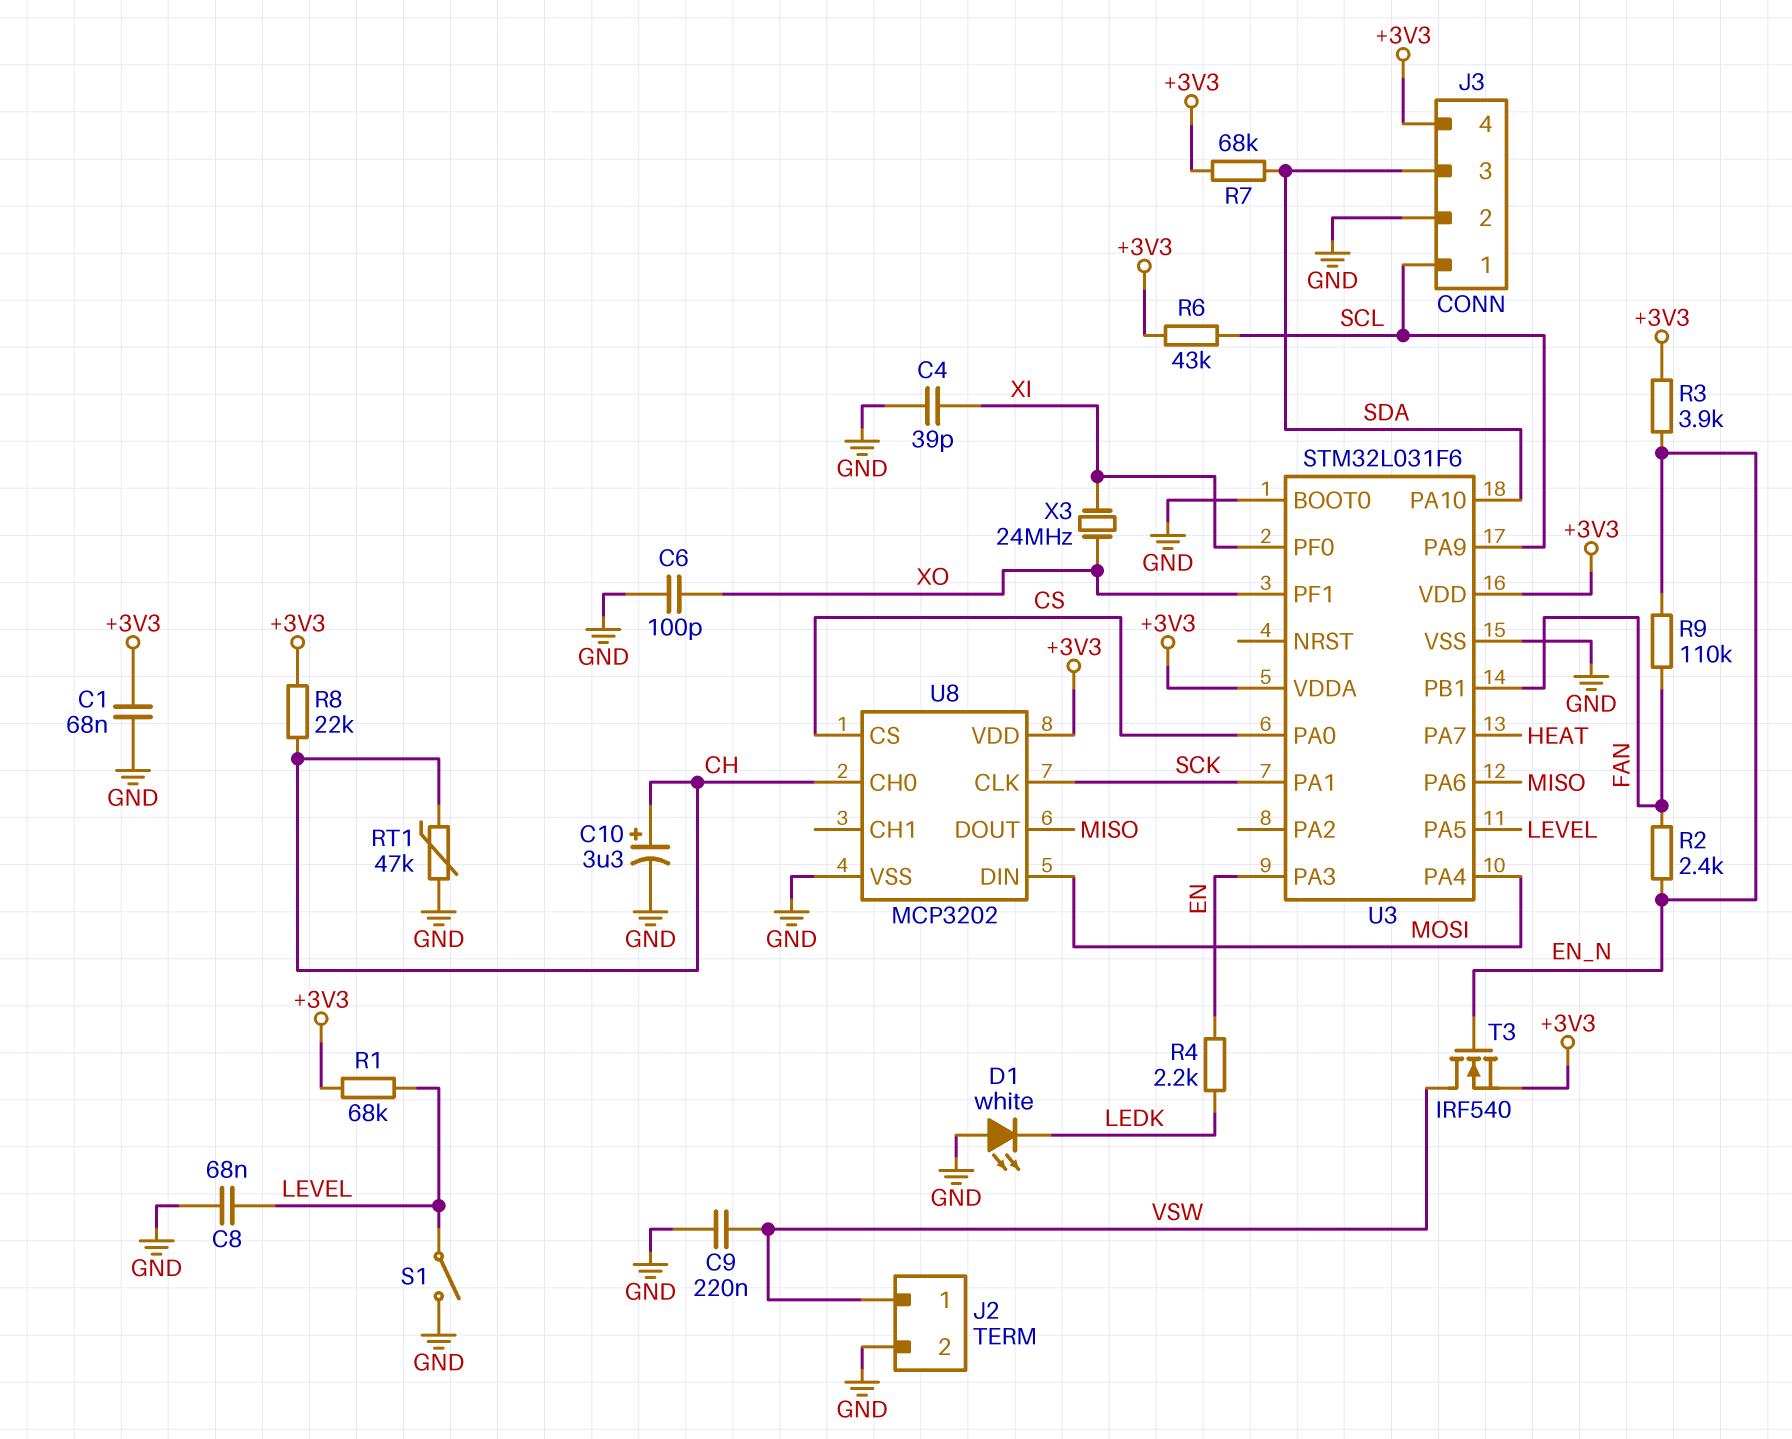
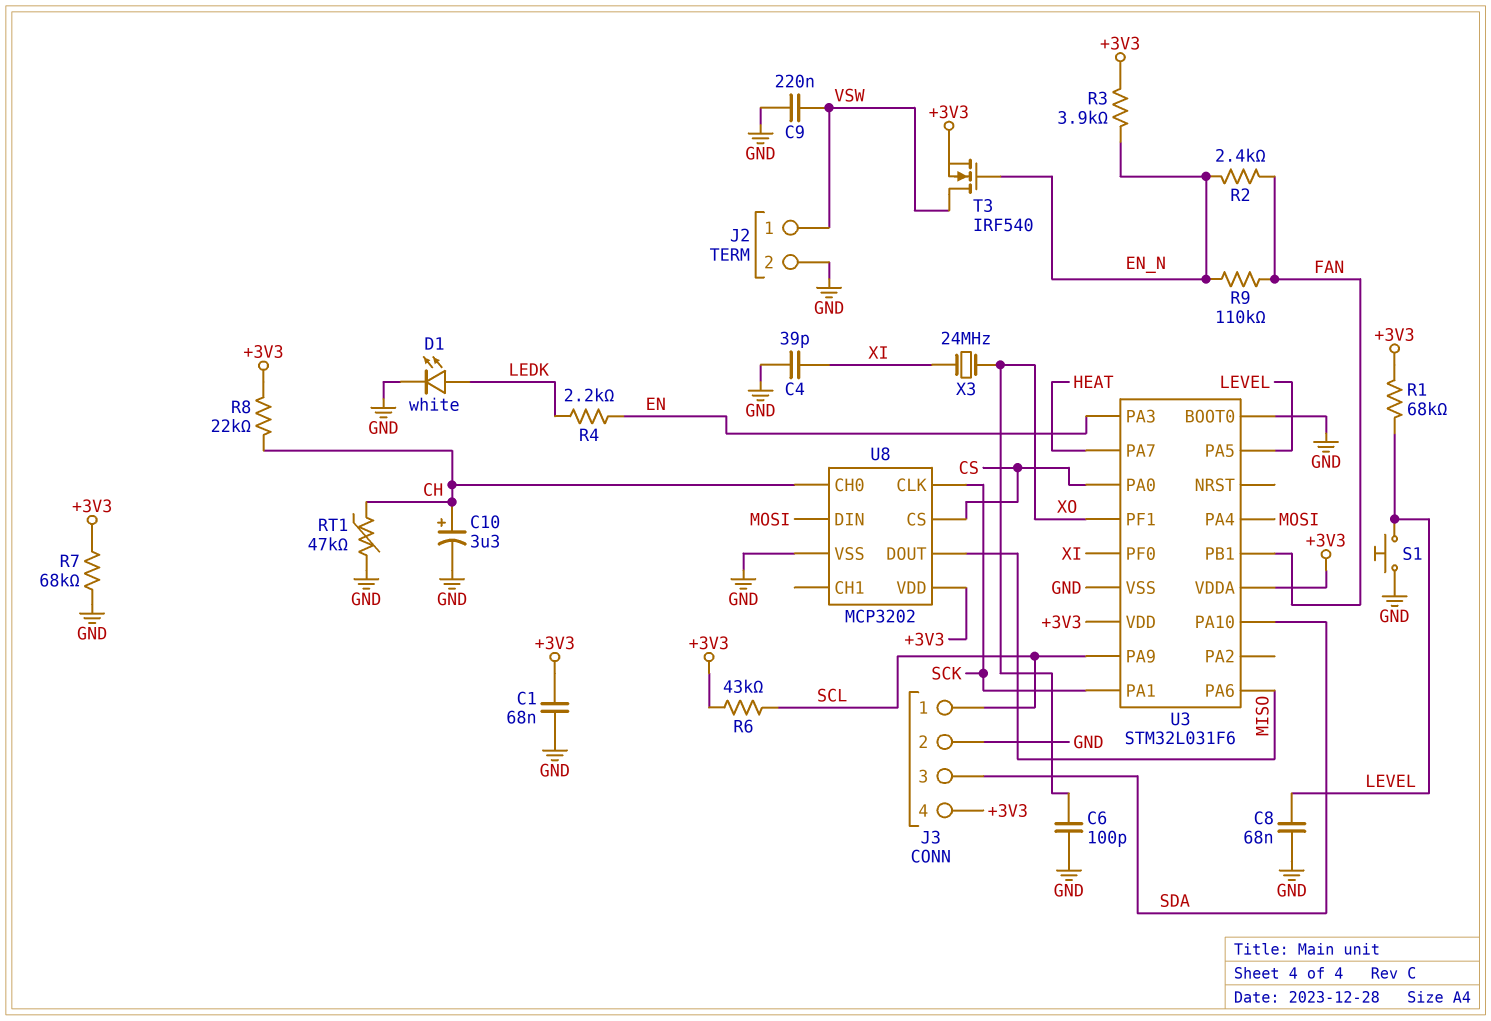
D1: LED white (A GND, K LEDK) -> LED white (A LEDK, K GND)
R7: 68k (+3V3, SDA) -> 68k (+3V3, GND)
S1: switch (GND, LEVEL) -> button (GND, LEVEL)

